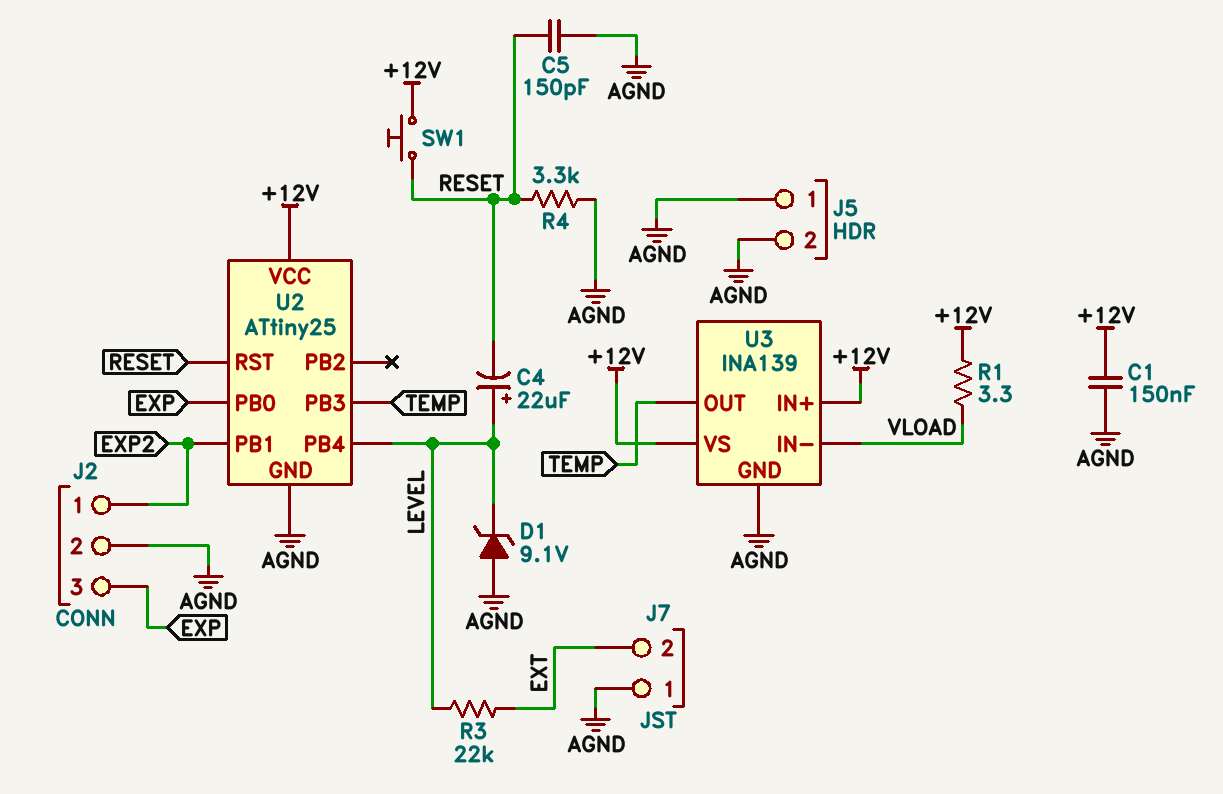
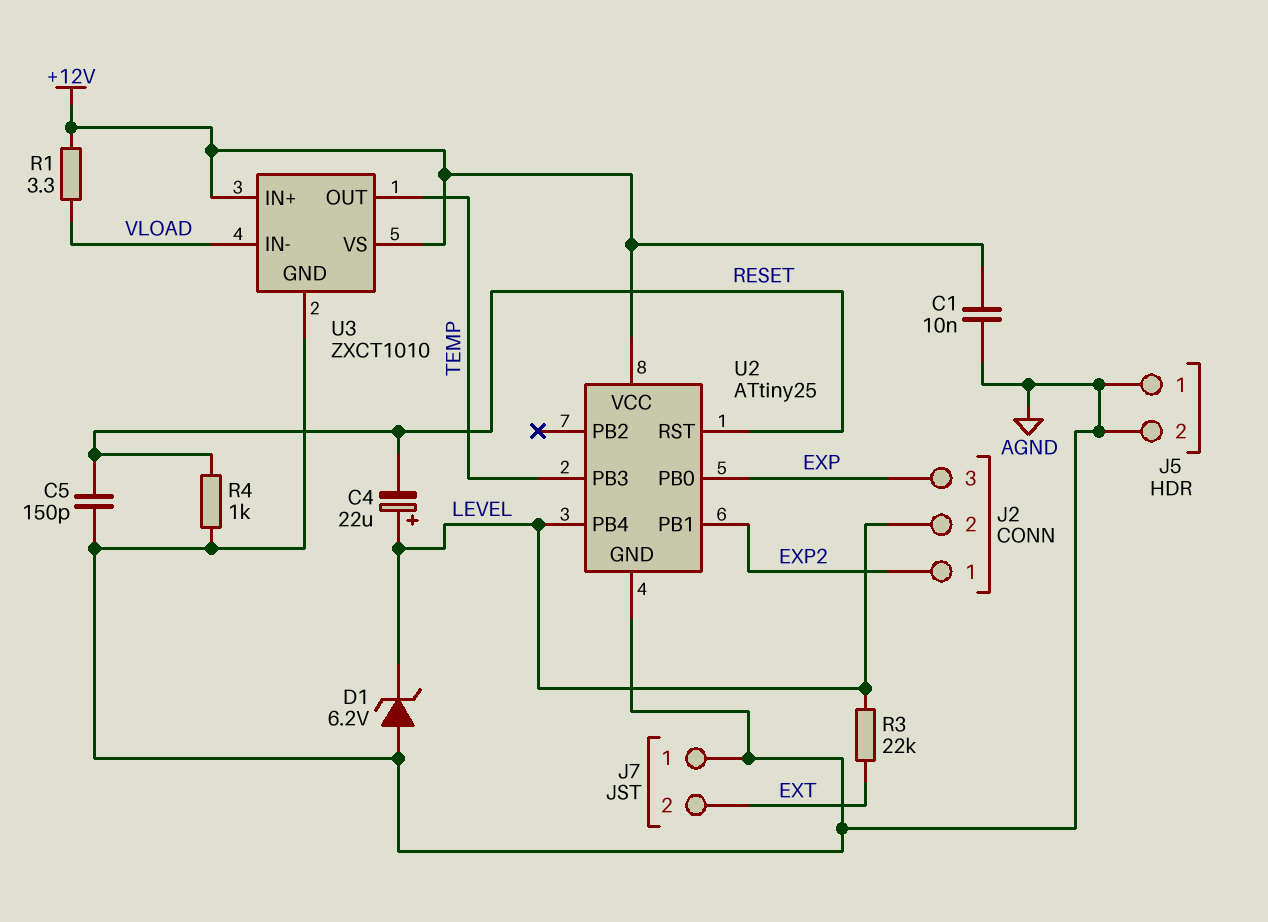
C1: 150nF (+12V, AGND) -> 10nF (+12V, AGND)
D1: zener 9.1V (A AGND, K LEVEL) -> zener 6.2V (A AGND, K LEVEL)
J2 pin 2: AGND -> LEVEL
R4: 3.3k (AGND, RESET) -> 1k (AGND, RESET)
SW1: button (+12V, RESET) -> none
U3: INA139 -> ZXCT1010

